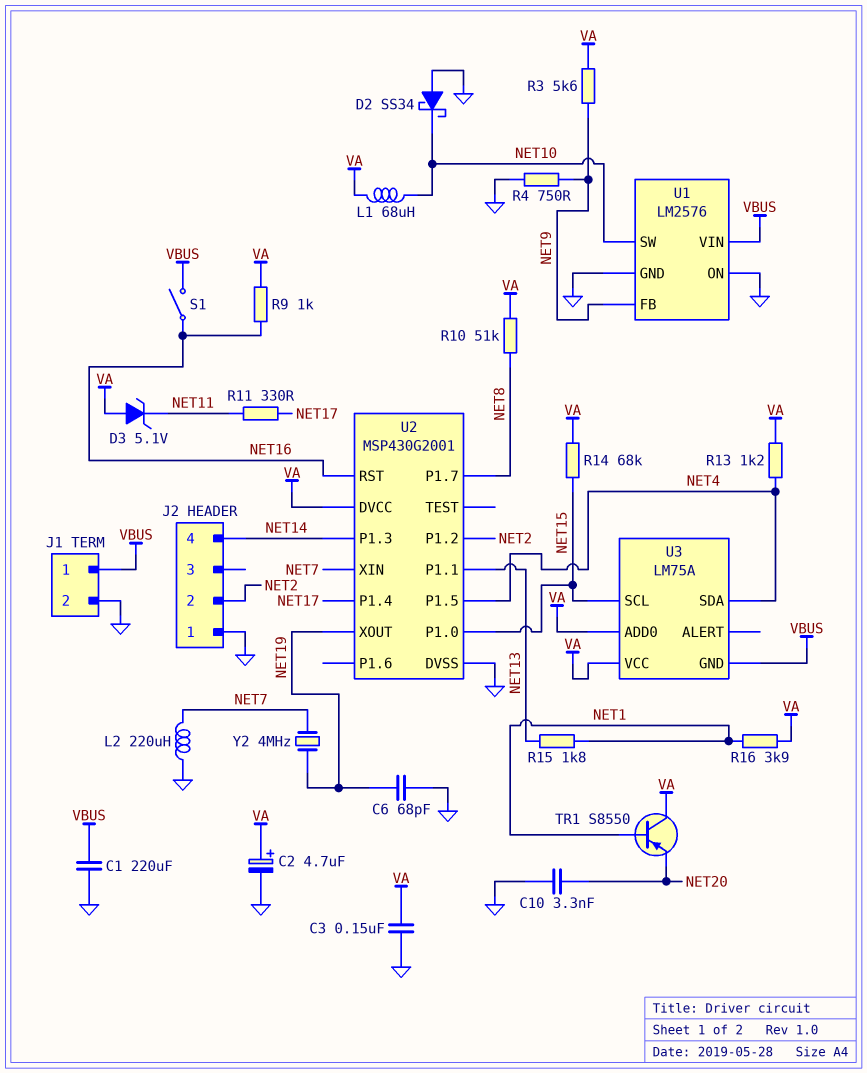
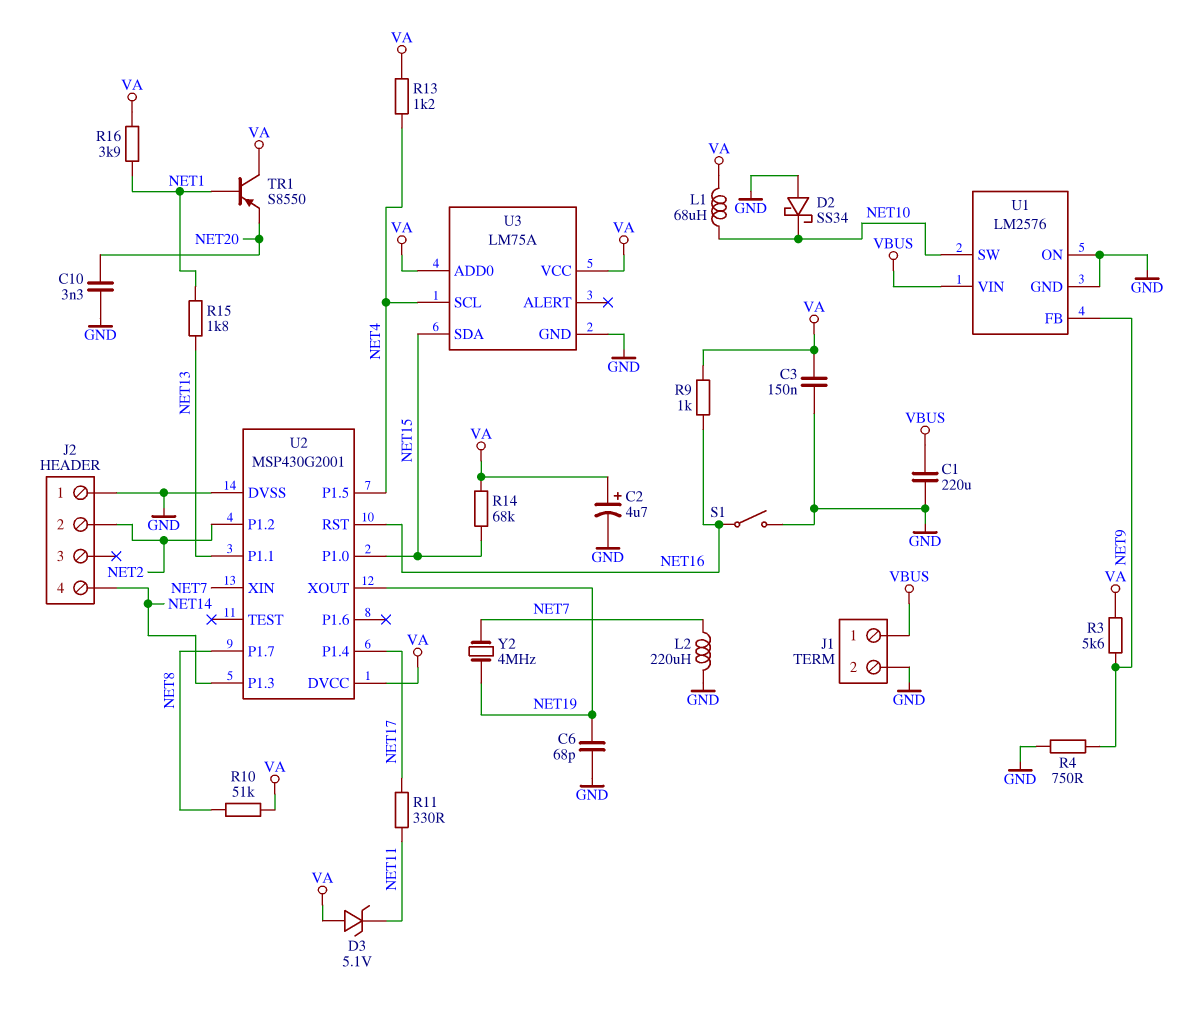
S1: switch (NET16, VBUS) -> switch (GND, NET16)
U3 pin GND: VBUS -> GND
U3 pin SCL: NET15 -> NET4
U3 pin SDA: NET4 -> NET15

